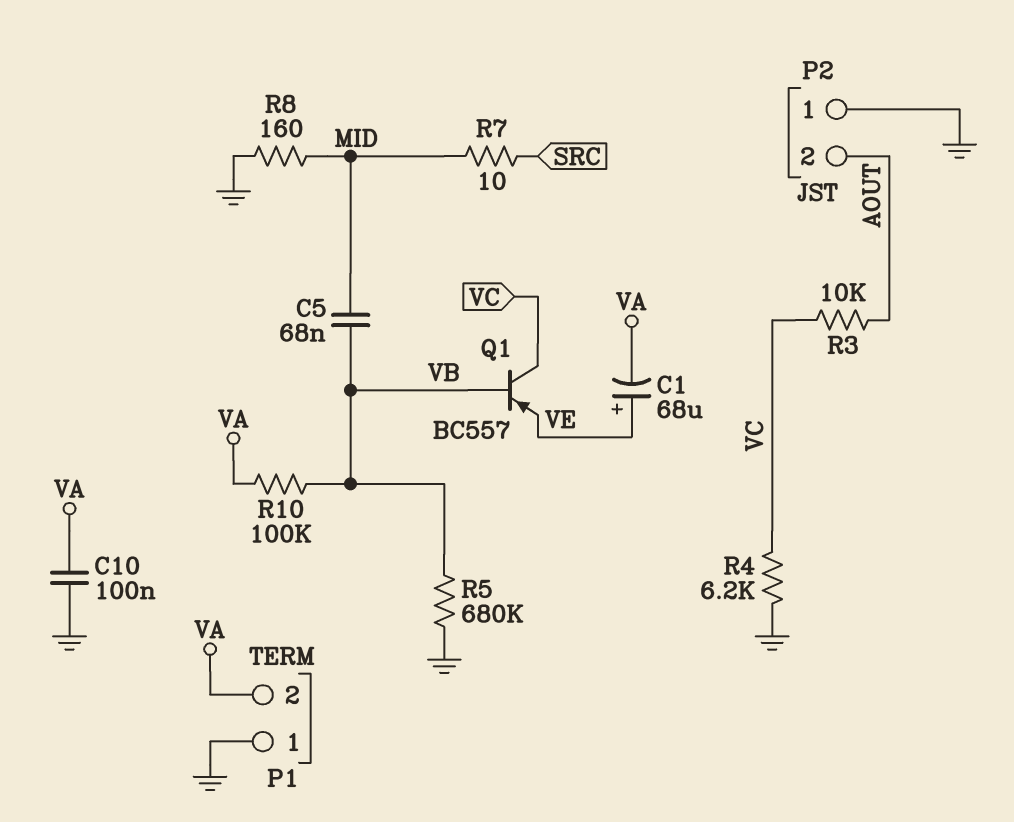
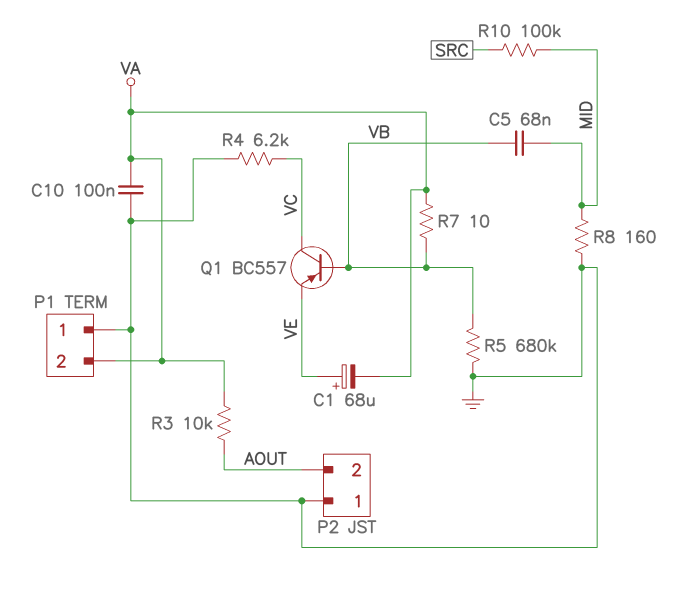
R3: 10k (AOUT, VC) -> 10k (AOUT, VA)
R7: 10 (MID, SRC) -> 10 (VA, VB)
R10: 100k (VA, VB) -> 100k (MID, SRC)

